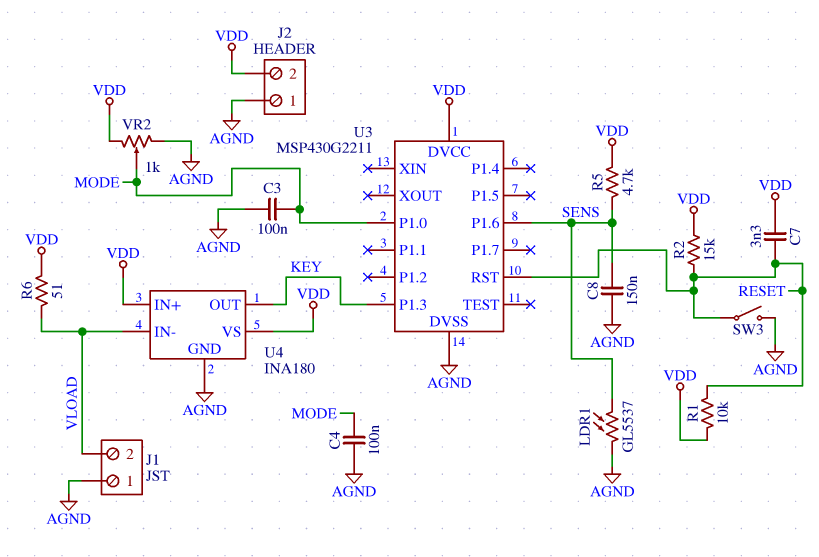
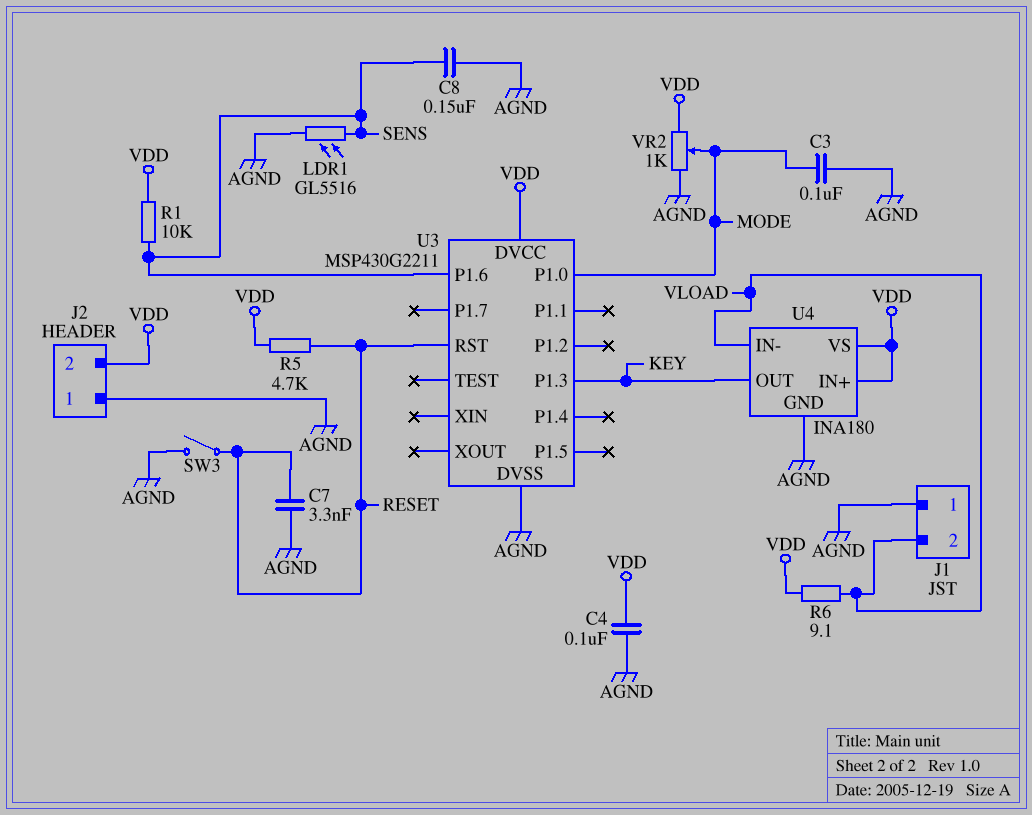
C4: 100nF (AGND, MODE) -> 100nF (AGND, VDD)
C7: 3.3nF (RESET, VDD) -> 3.3nF (AGND, RESET)
LDR1: GL5537 (AGND, SENS) -> GL5516 (AGND, SENS)
R1: 10k (RESET, VDD) -> 10k (SENS, VDD)
R2: 15k (RESET, VDD) -> none
R5: 4.7k (SENS, VDD) -> 4.7k (RESET, VDD)
R6: 51 (VDD, VLOAD) -> 9.1 (VDD, VLOAD)

